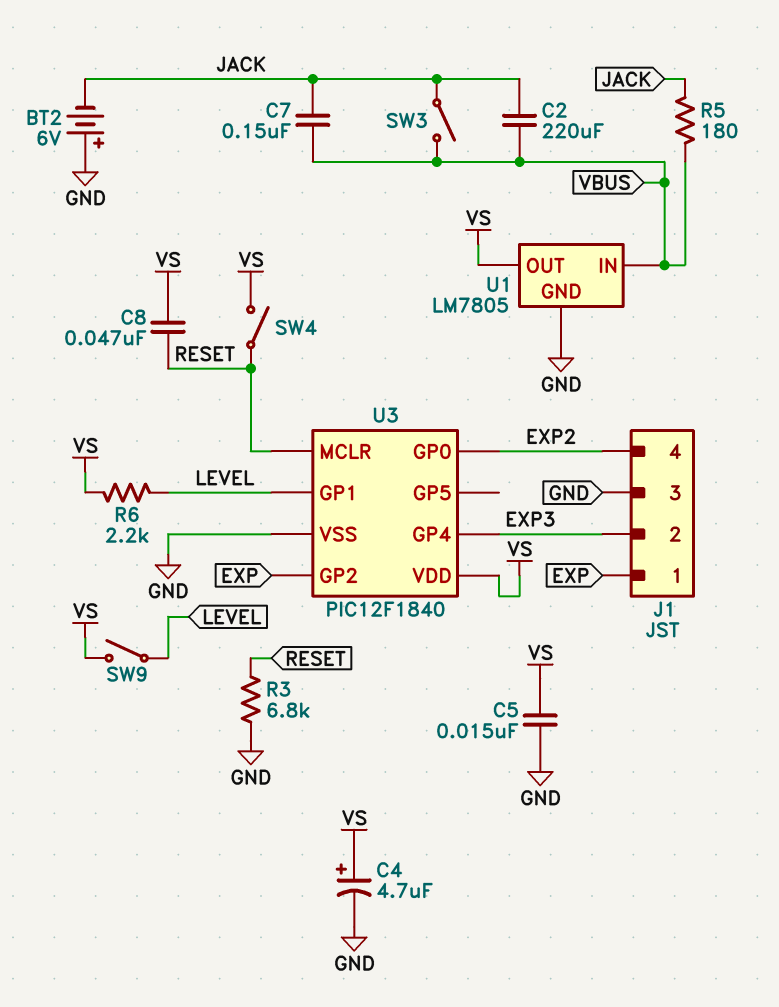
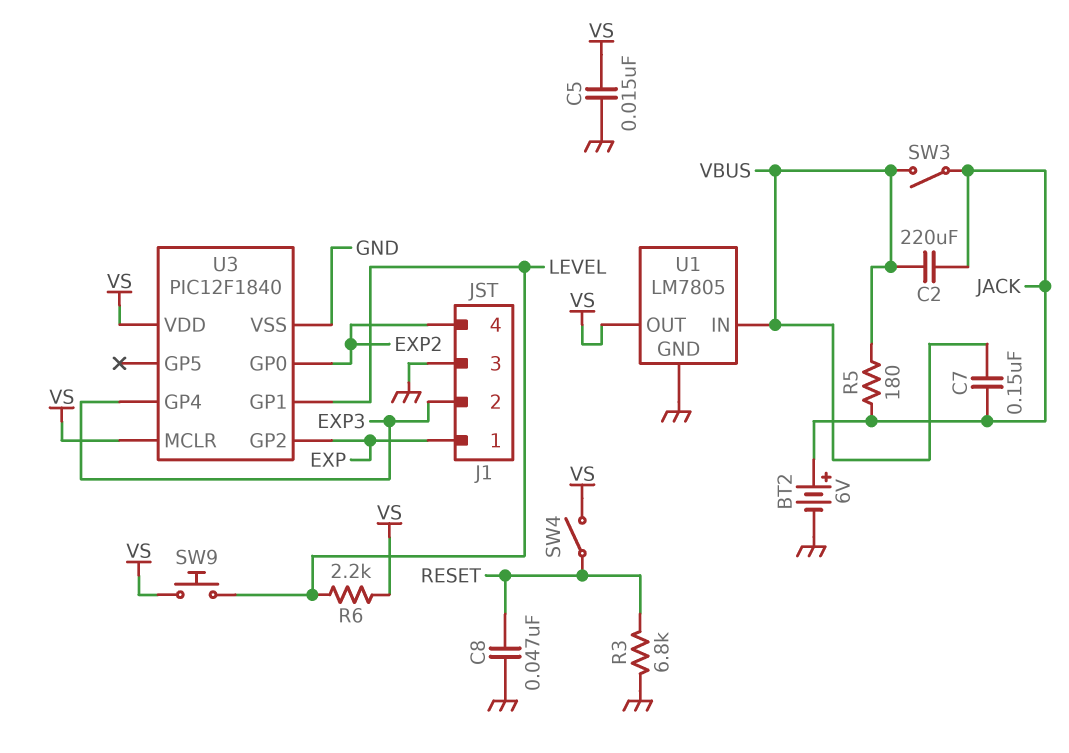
BT2: 6V (plus GND, minus JACK) -> 6V (plus JACK, minus GND)
C4: 4.7uF (plus VS, minus GND) -> none
C8: 47nF (RESET, VS) -> 47nF (GND, RESET)
SW9: switch (LEVEL, VS) -> button (LEVEL, VS)
U3 pin MCLR: RESET -> VS

